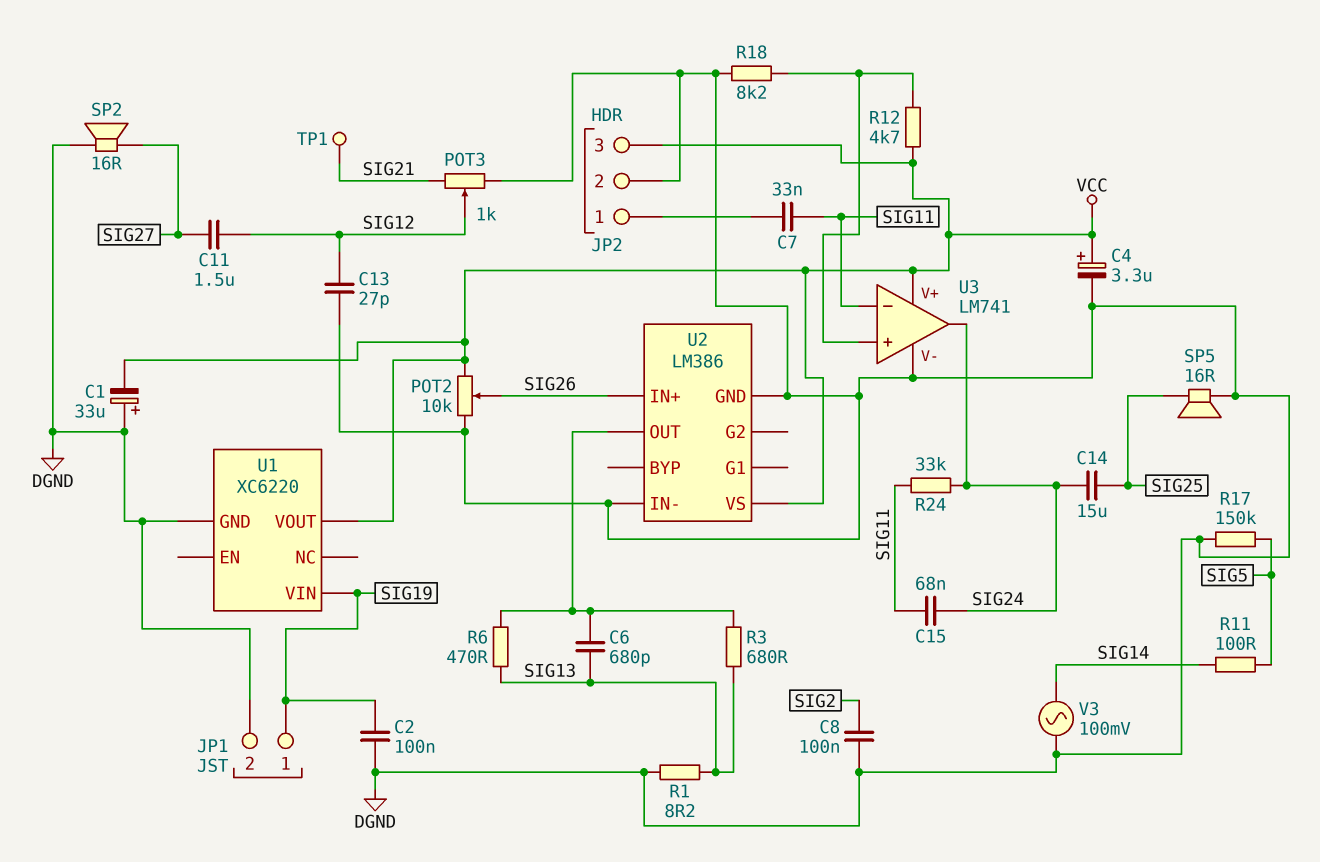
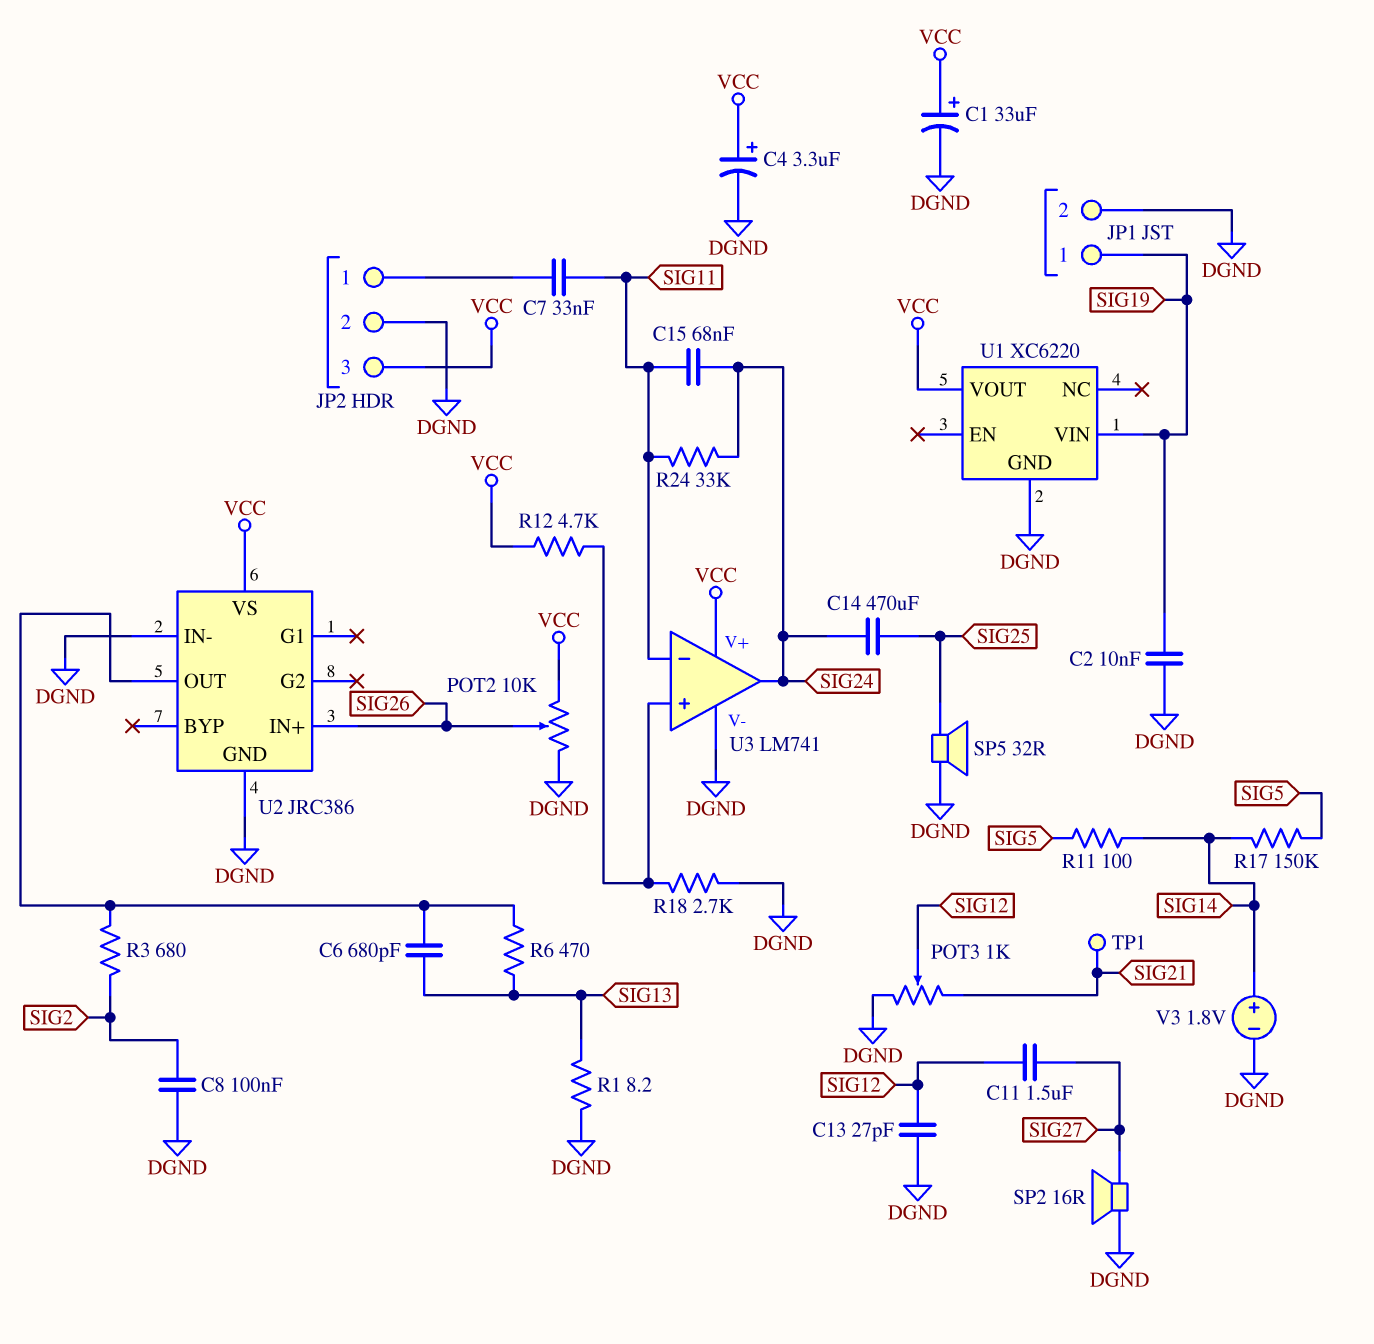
C1: 33uF (plus DGND, minus VCC) -> 33uF (plus VCC, minus DGND)
C2: 100nF (DGND, SIG19) -> 10nF (DGND, SIG19)
C14: 15uF (SIG24, SIG25) -> 470uF (SIG24, SIG25)
R3: 680 (SIG13, U2/OUT) -> 680 (SIG2, U2/OUT)
R17: 150k (DGND, SIG5) -> 150k (SIG5, SIG14)
R18: 8.2k (DGND, U3/in+) -> 2.7k (DGND, U3/in+)
SP5: speaker 16R (DGND, SIG25) -> speaker 32R (DGND, SIG25)
U2: LM386 -> JRC386
V3: AC 100mV (DGND, SIG14) -> 1.8V (plus SIG14, minus DGND)

